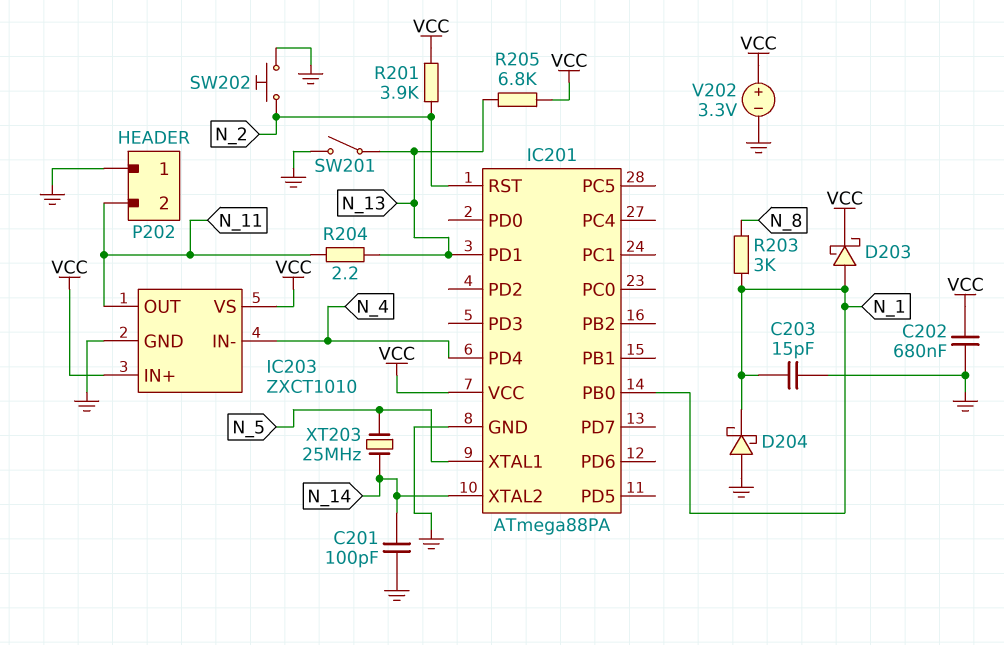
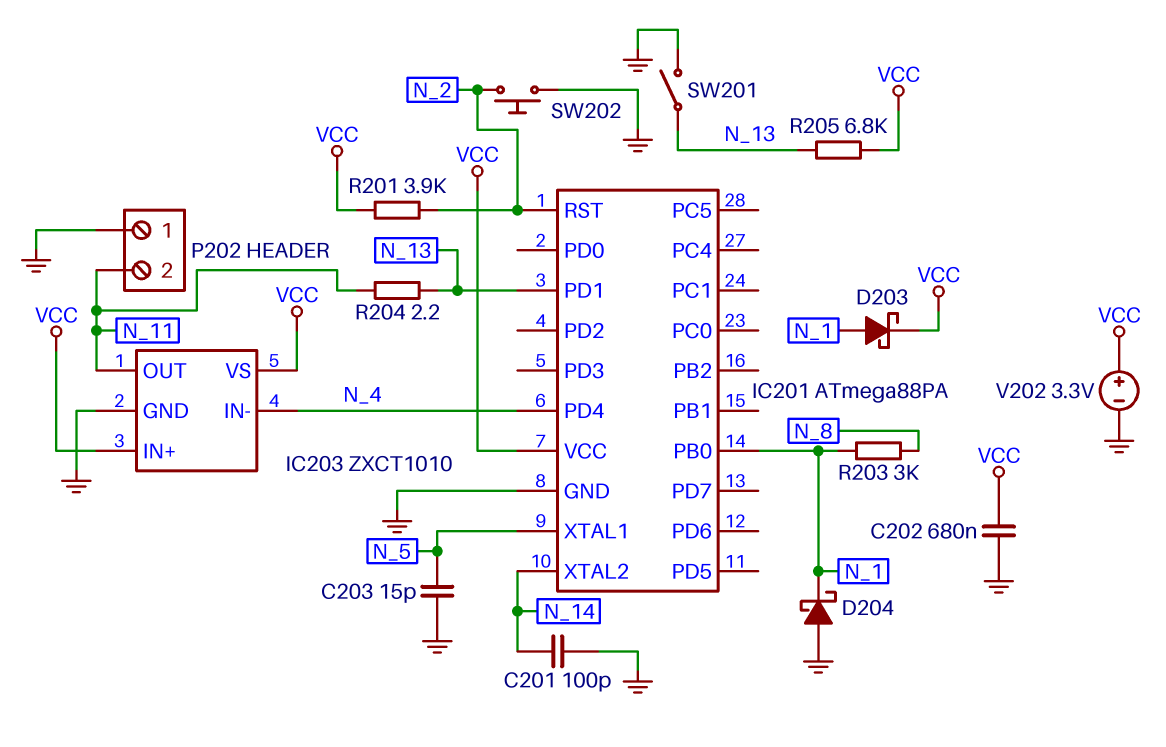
C203: 15pF (GND, N_1) -> 15pF (GND, N_5)
XT203: 25MHz (N_5, N_14) -> none

